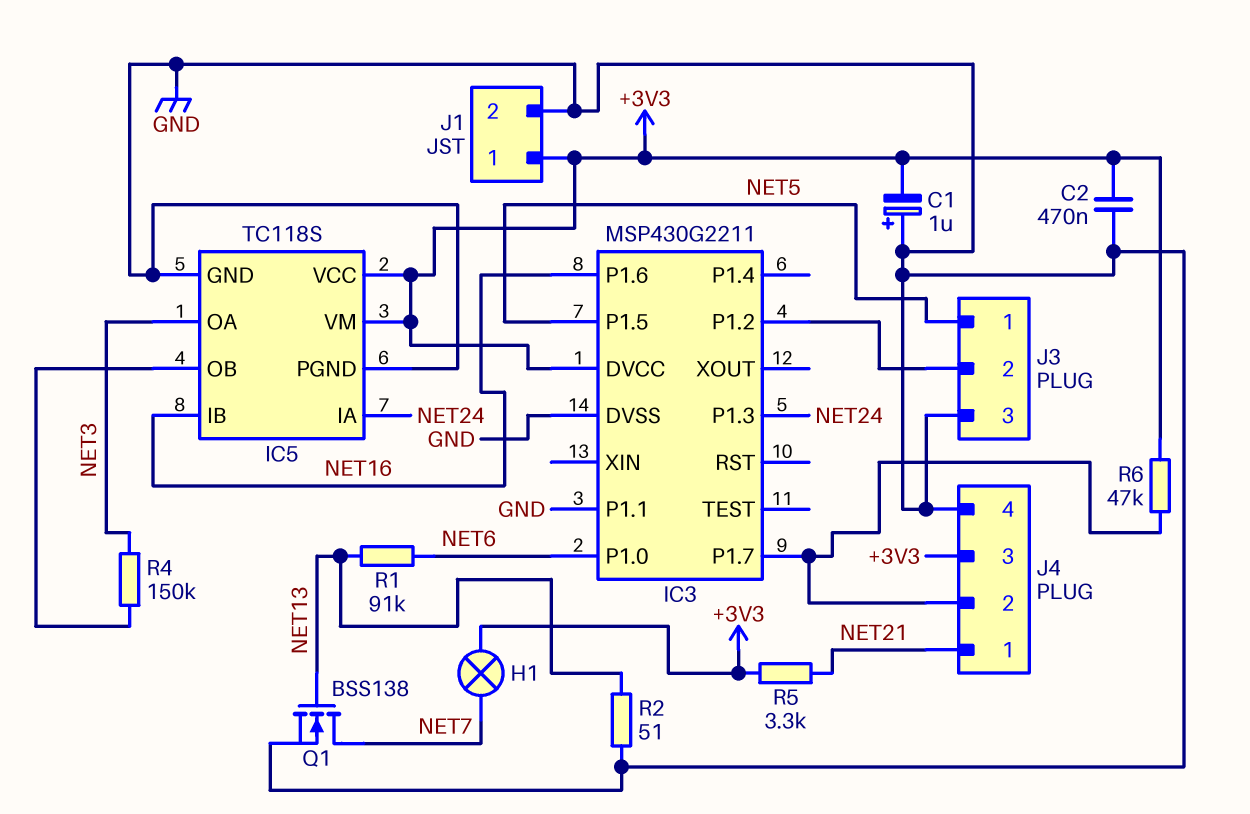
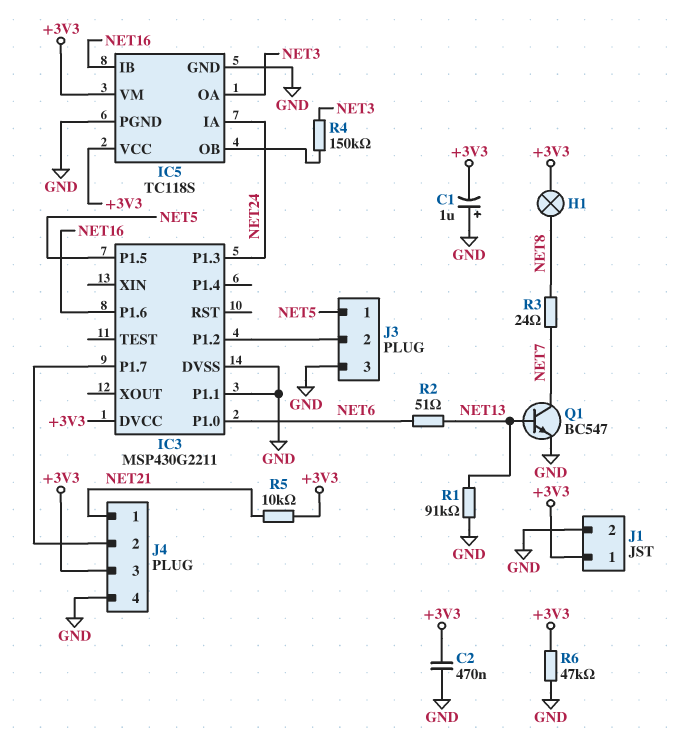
H1: lamp (+3V3, NET7) -> lamp (+3V3, NET8)
Q1: NMOS BSS138 (G NET13, D NET7, S GND) -> NPN BC547 (B NET13, C NET7, E GND)
R1: 91k (NET6, NET13) -> 91k (GND, NET13)
R2: 51 (GND, NET13) -> 51 (NET6, NET13)
R3: none -> 24 (NET7, NET8)
R5: 3.3k (+3V3, NET21) -> 10k (+3V3, NET21)
R6: 47k (+3V3, IC3/P1.7) -> 47k (+3V3, GND)

